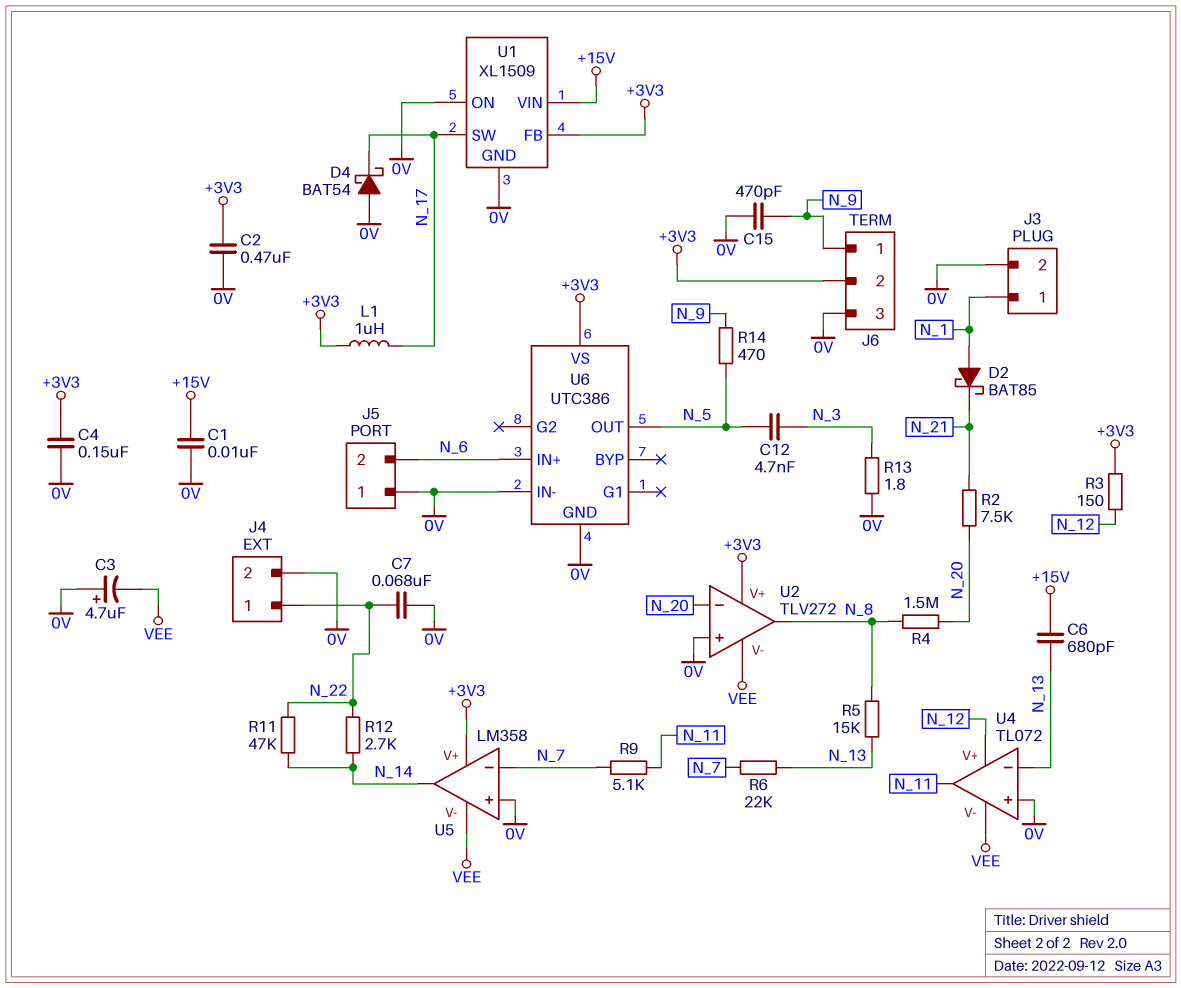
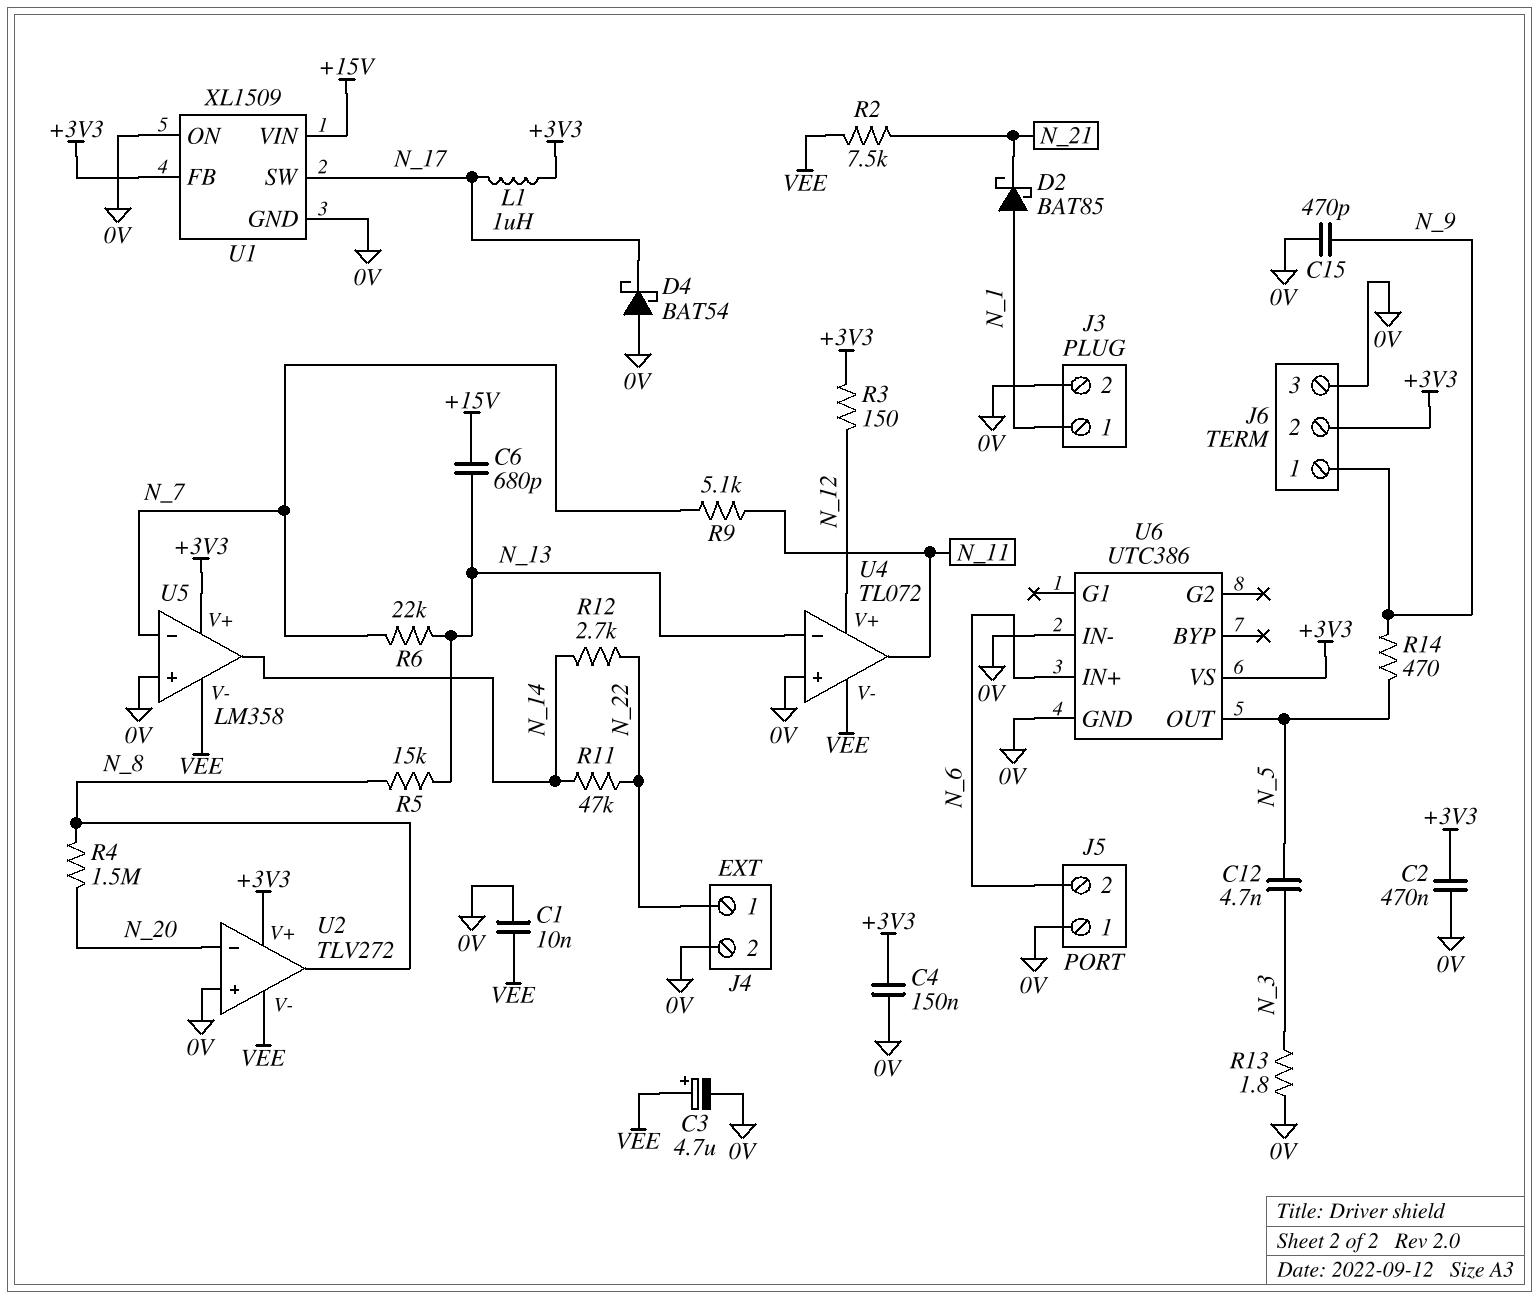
C1: 10nF (+15V, 0V) -> 10nF (0V, VEE)
C3: 4.7uF (plus 0V, minus VEE) -> 4.7uF (plus VEE, minus 0V)
C7: 68nF (0V, N_22) -> none
R2: 7.5k (N_20, N_21) -> 7.5k (N_21, VEE)

